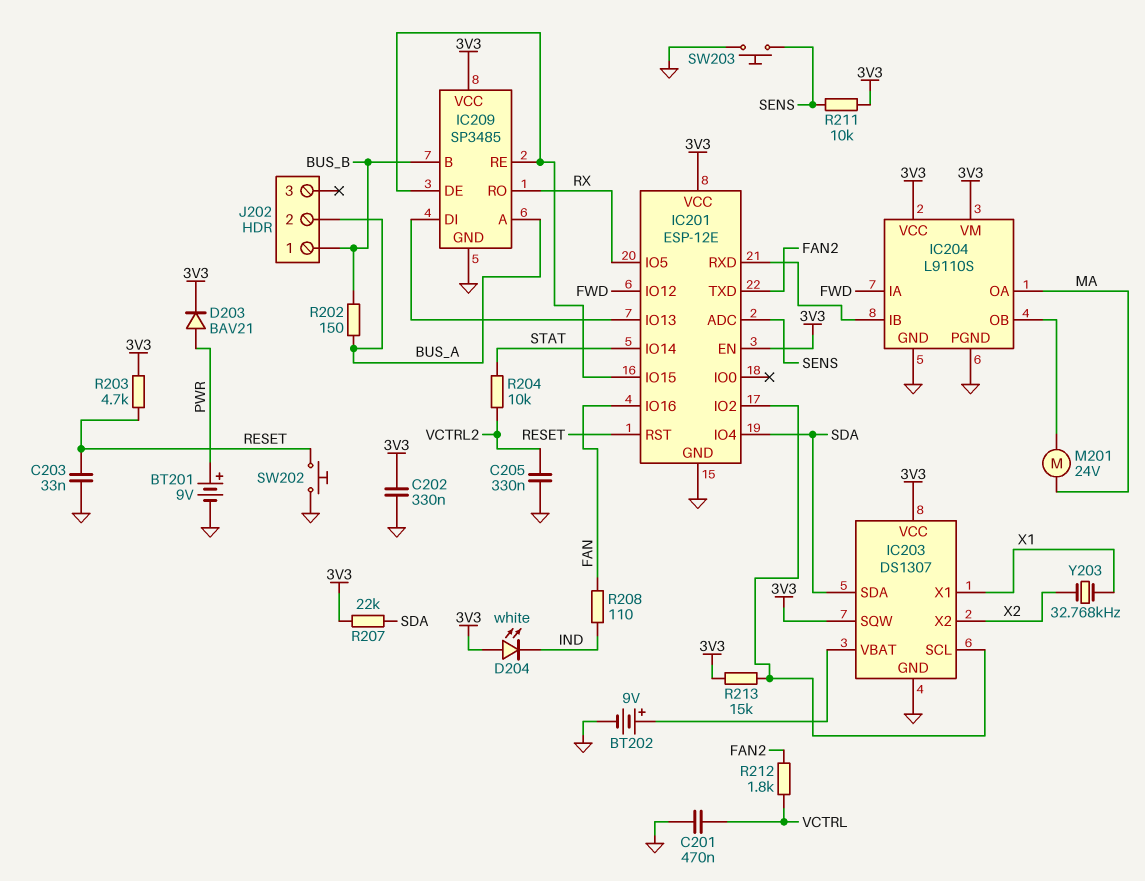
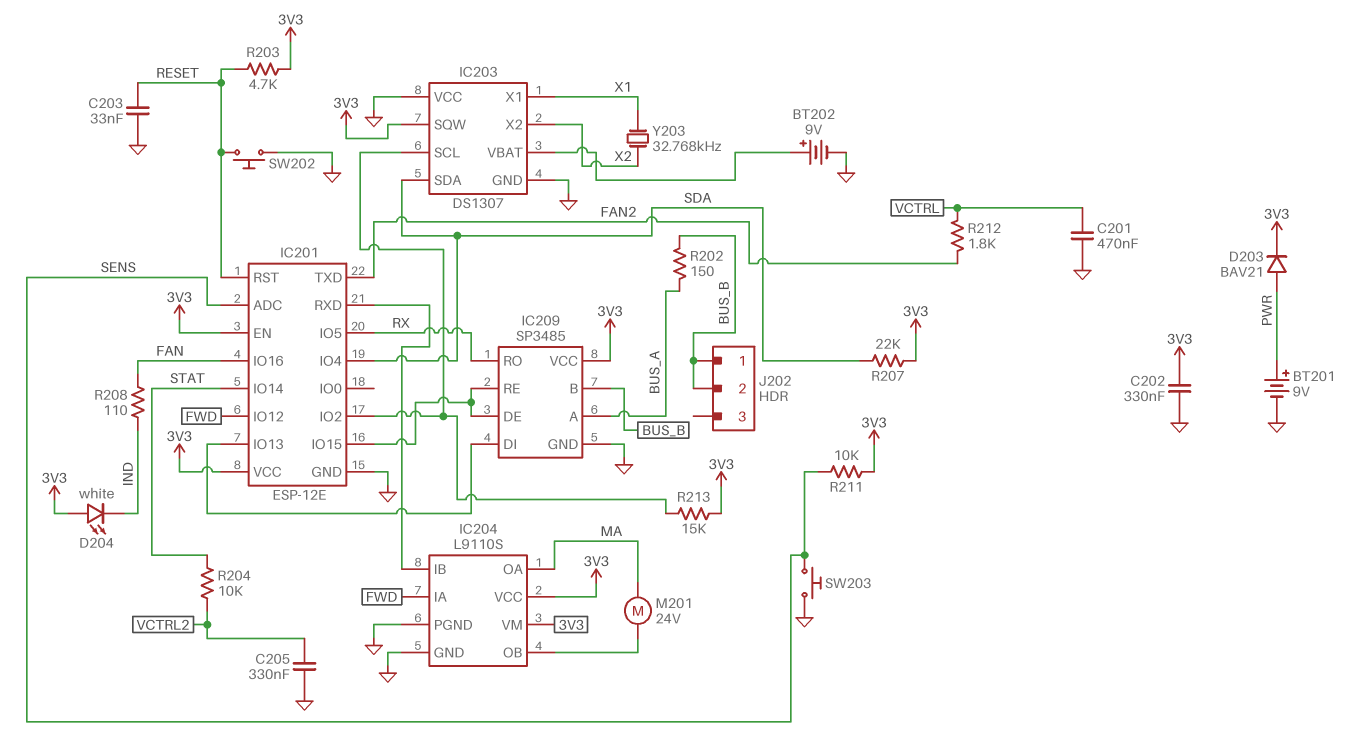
IC203 pin VCC: 3V3 -> GND
J202 pin 2: BUS_A -> BUS_B

